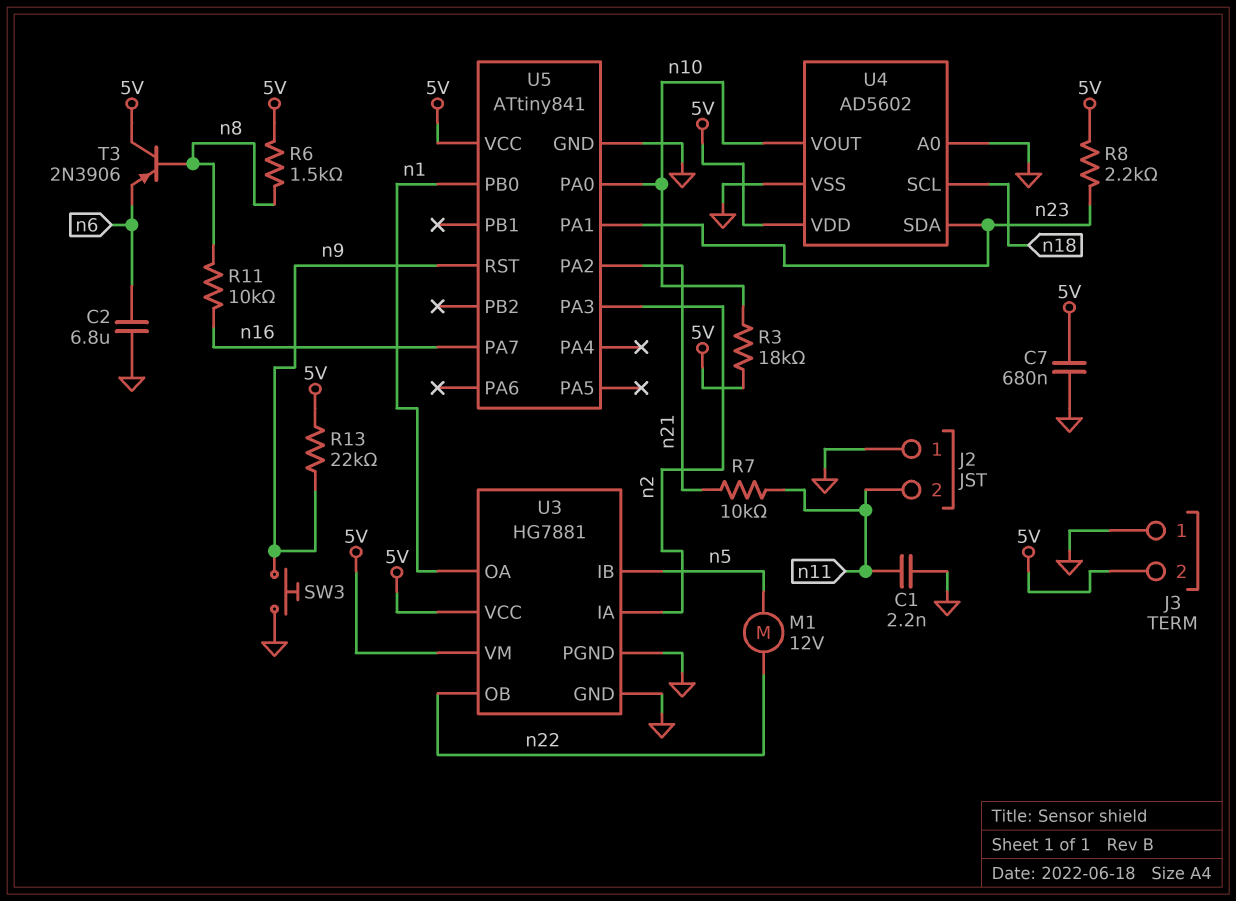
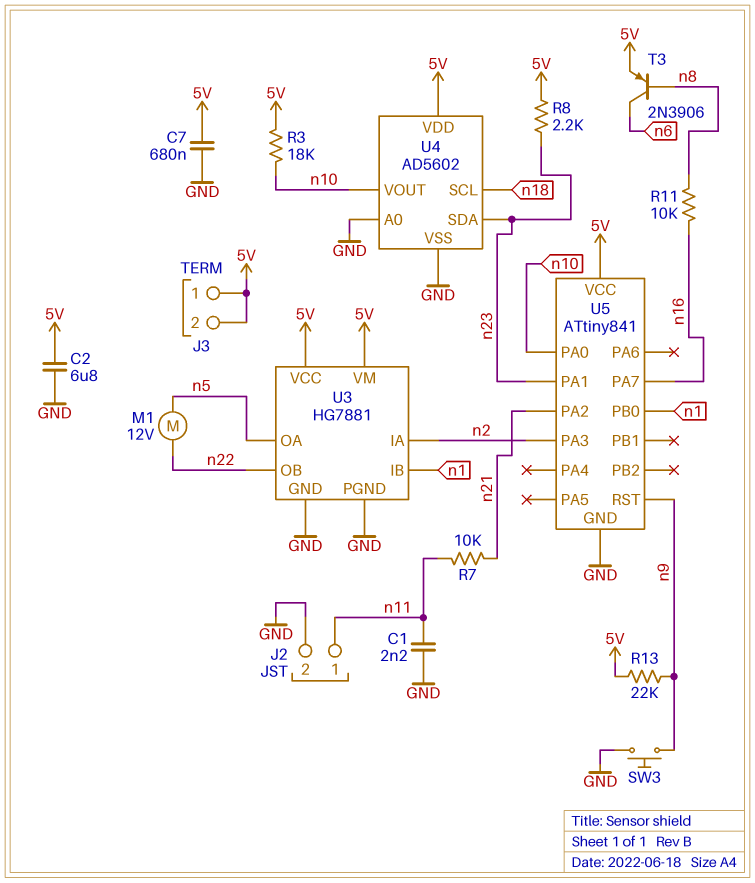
C2: 6.8uF (GND, n6) -> 6.8uF (5V, GND)
J2 pin 1: GND -> n11
J2 pin 2: n11 -> GND
J3 pin 1: GND -> 5V
R6: 1.5k (5V, n8) -> none
T3: PNP 2N3906 (B n8, C 5V, E n6) -> PNP 2N3906 (B n8, C n6, E 5V)
U3 pin IB: n5 -> n1
U3 pin OA: n1 -> n5

